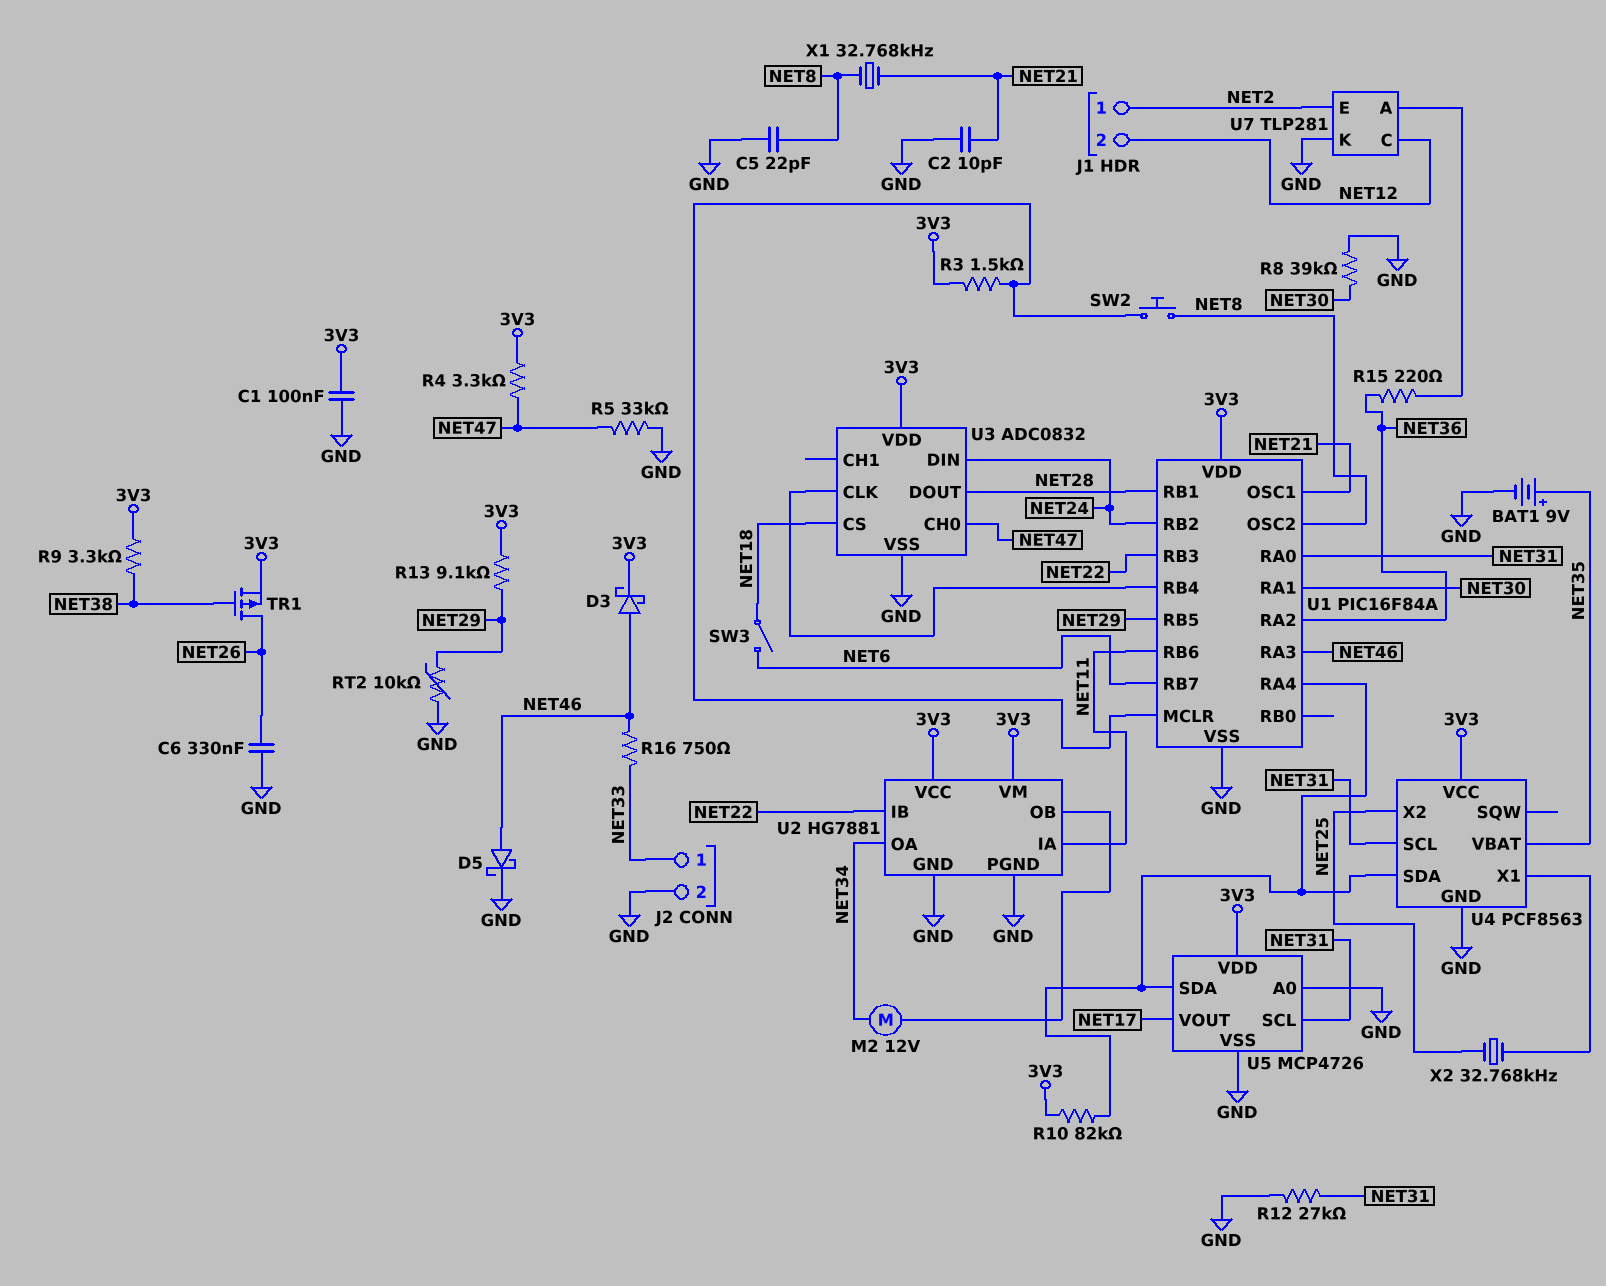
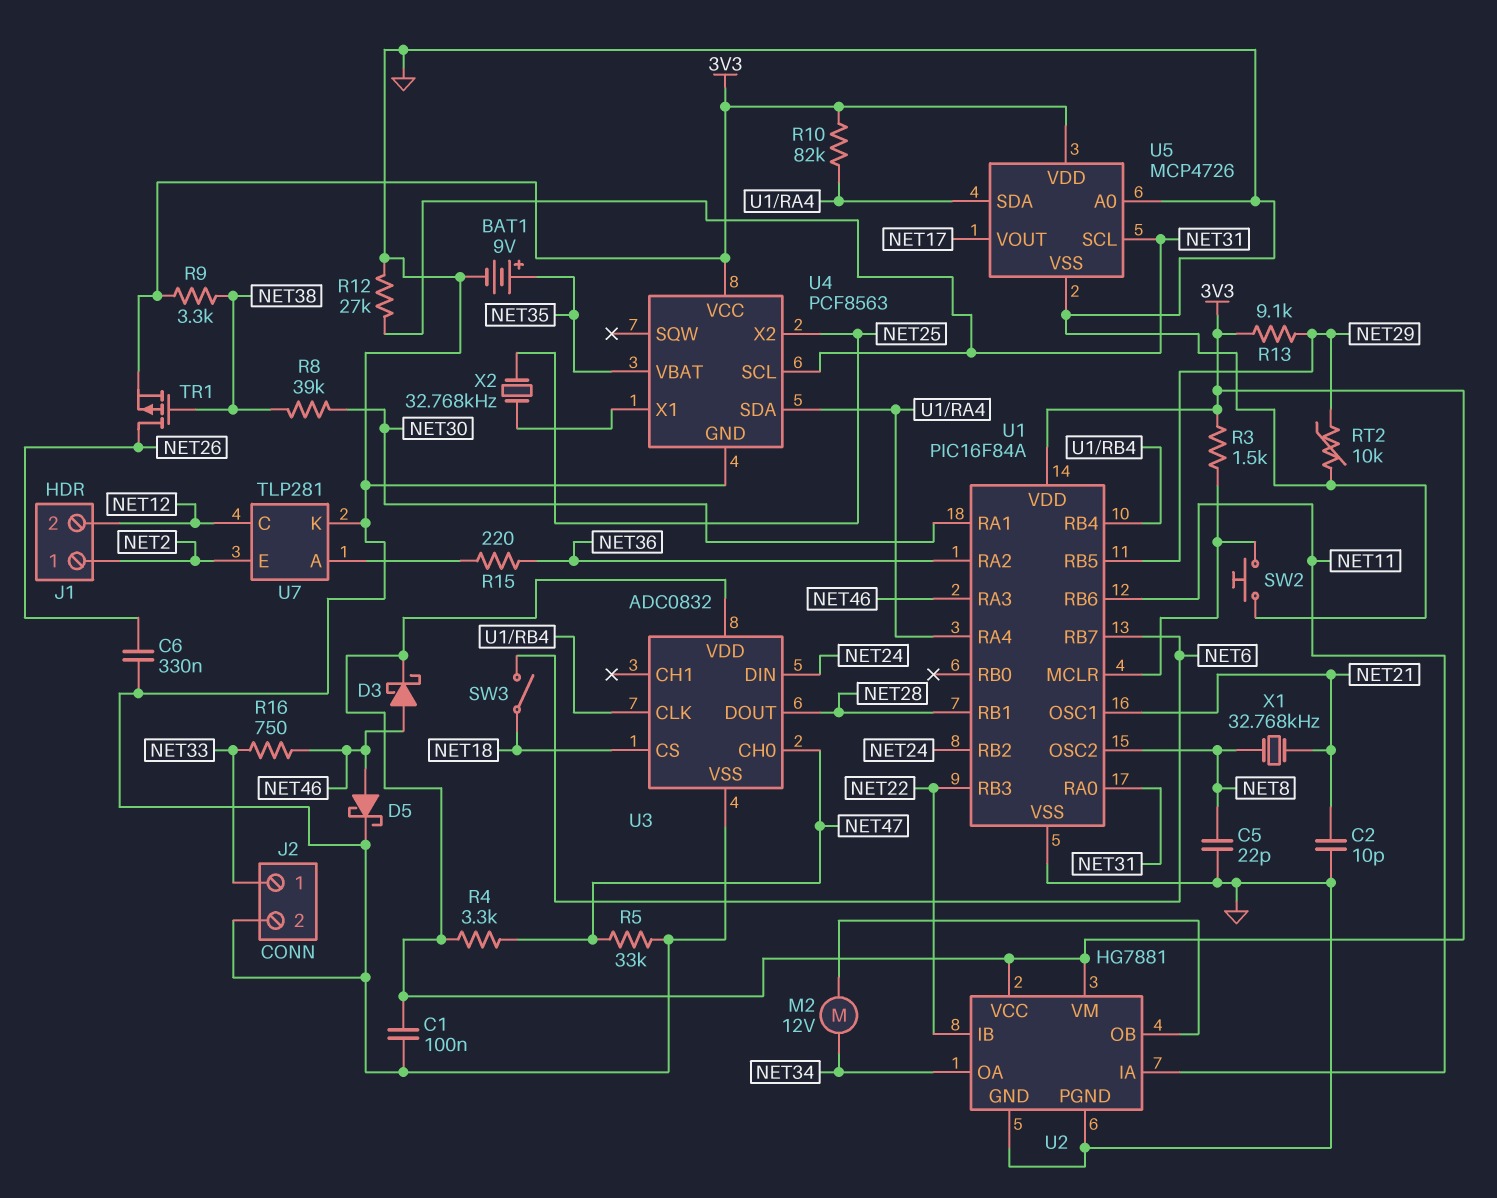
R8: 39k (GND, NET30) -> 39k (NET30, NET38)
SW2: button (NET8, U1/MCLR) -> button (GND, U1/MCLR)

